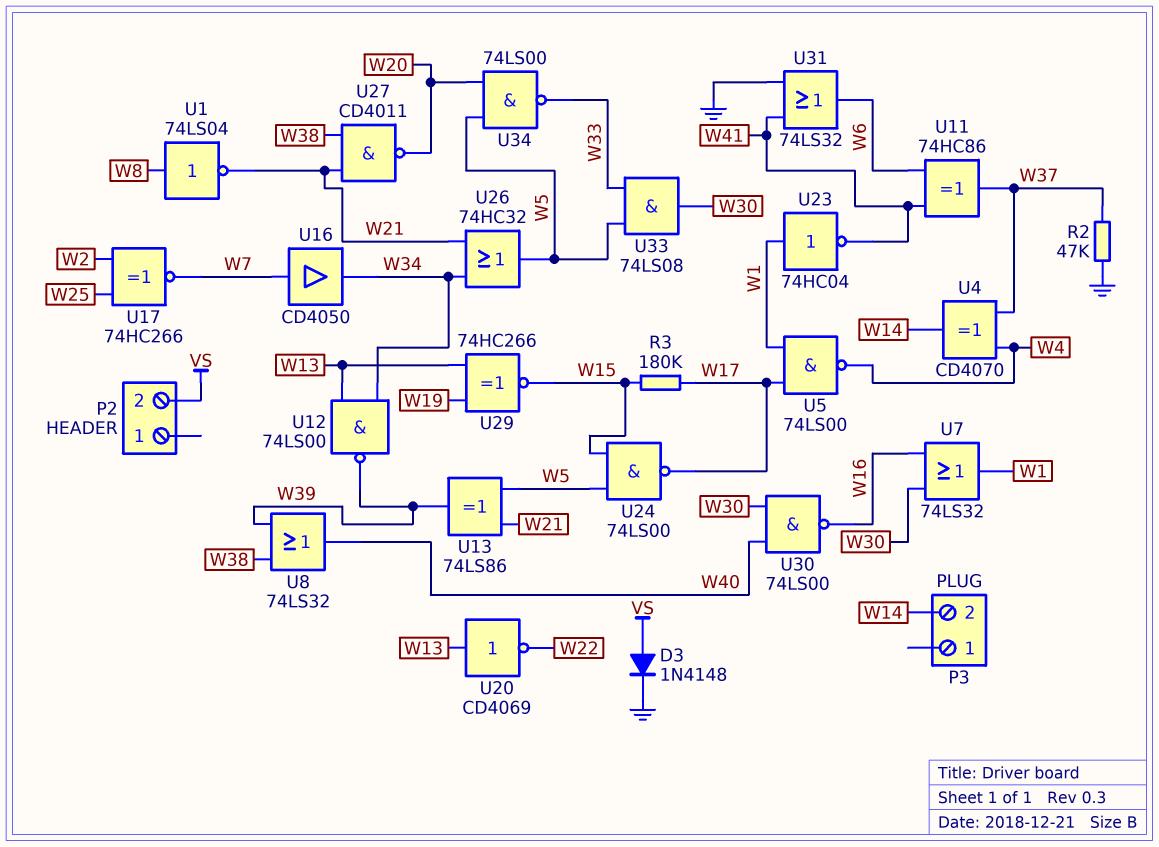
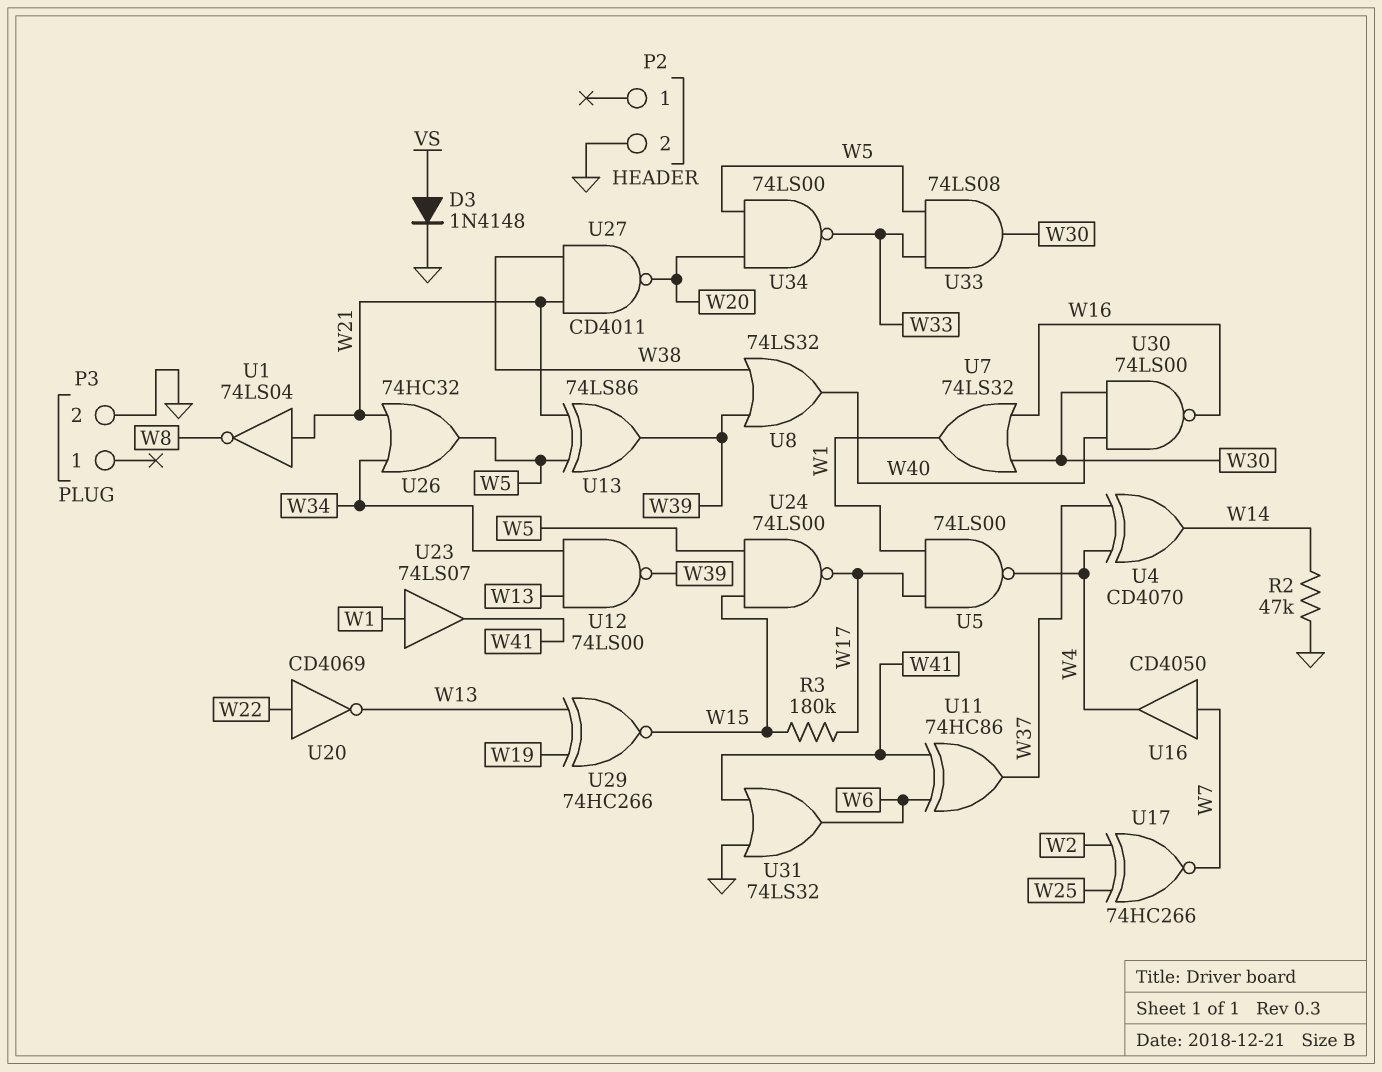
P2 pin 2: VS -> GND
P3 pin 2: W14 -> GND
R2: 47k (GND, W37) -> 47k (GND, W14)
U1: NOT 74LS04 (in W8, out W21) -> NOT 74LS04 (in W21, out W8)
U16: buffer CD4050 (in W7, out W34) -> buffer CD4050 (in W7, out W4)
U20: NOT CD4069 (in W13, out W22) -> NOT CD4069 (in W22, out W13)
U23: NOT 74HC04 (in W1, out W41) -> buffer 74LS07 (in W1, out W41)

